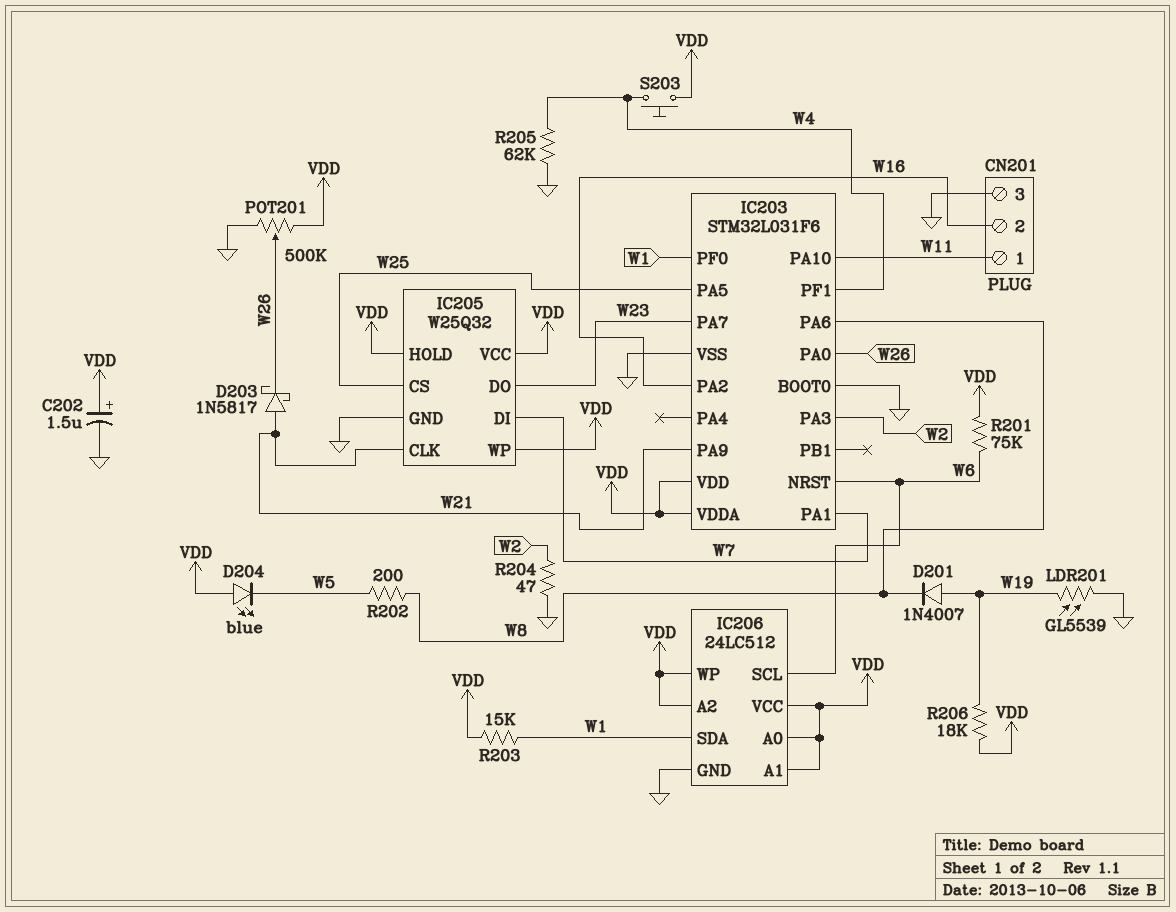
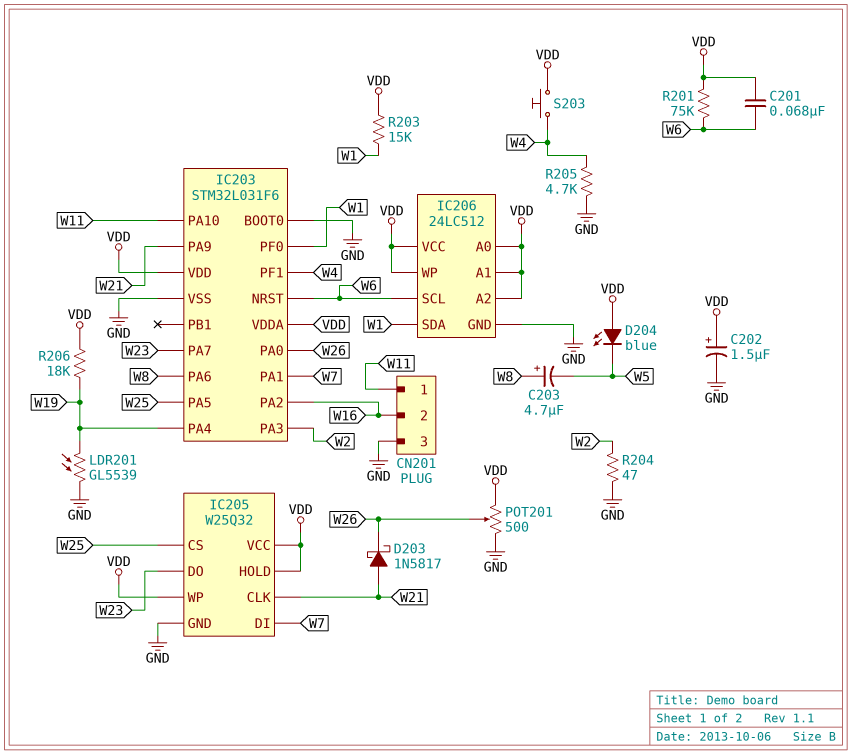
C201: none -> 68nF (VDD, W6)
C203: none -> 4.7uF (plus W8, minus W5)
D201: diode 1N4007 (A W19, K W8) -> none
IC203 pin PA4: none -> W19
POT201: 500k (GND, VDD, wiper W26) -> 500 (GND, VDD, wiper W26)
R202: 200 (W5, W8) -> none
R205: 62k (GND, W4) -> 4.7k (GND, W4)

